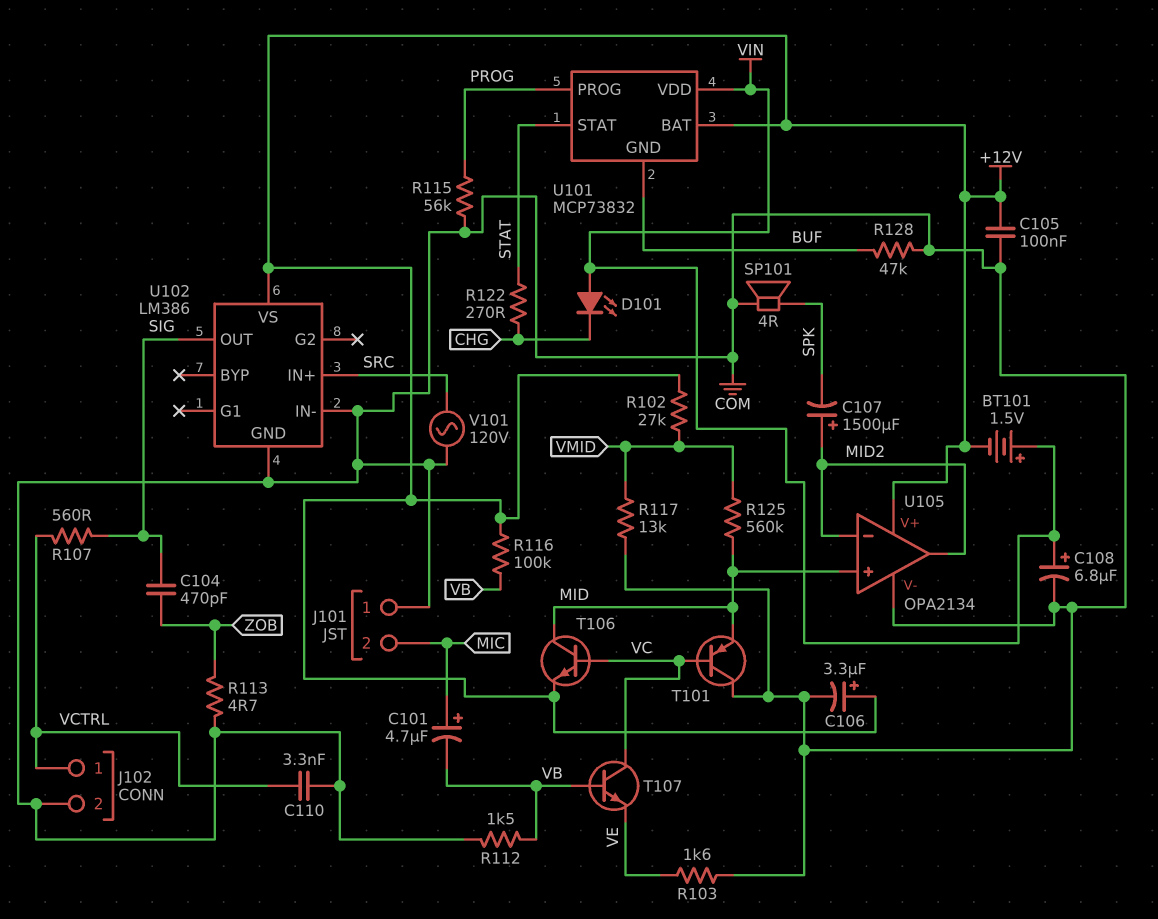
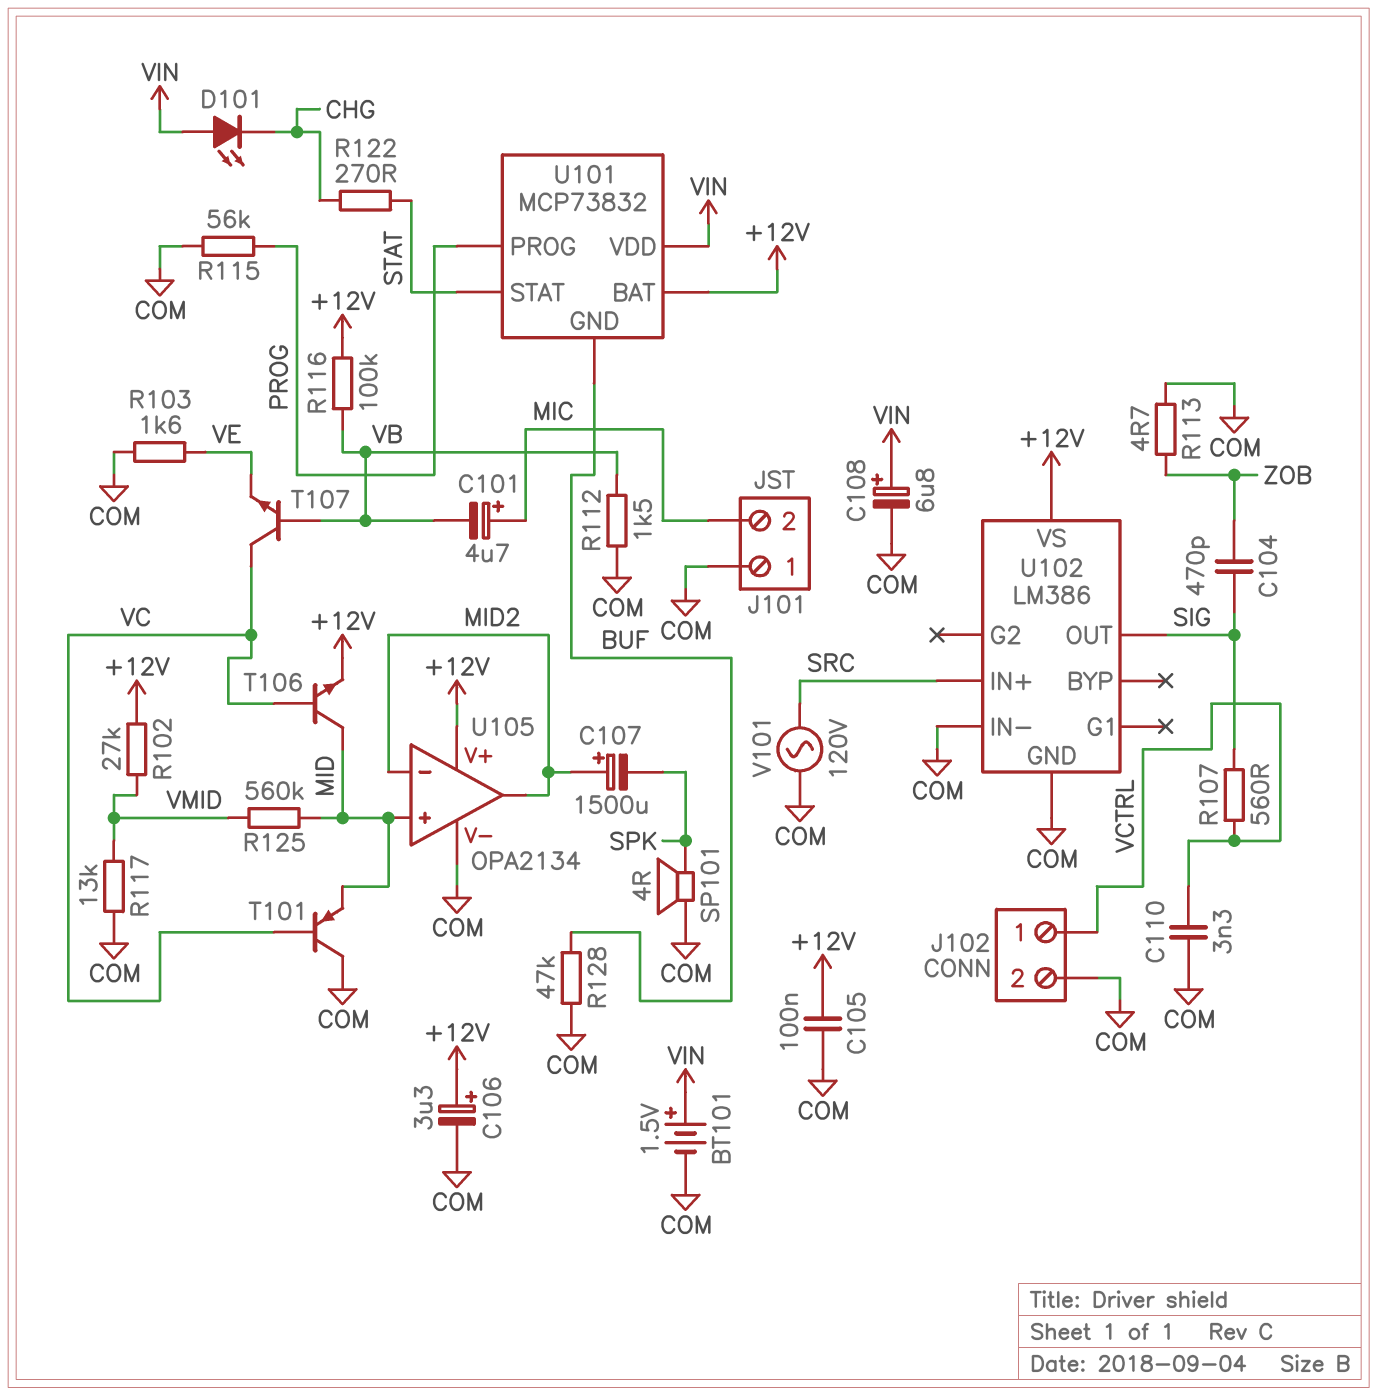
BT101: 1.5V (plus VIN, minus +12V) -> 1.5V (plus VIN, minus COM)

